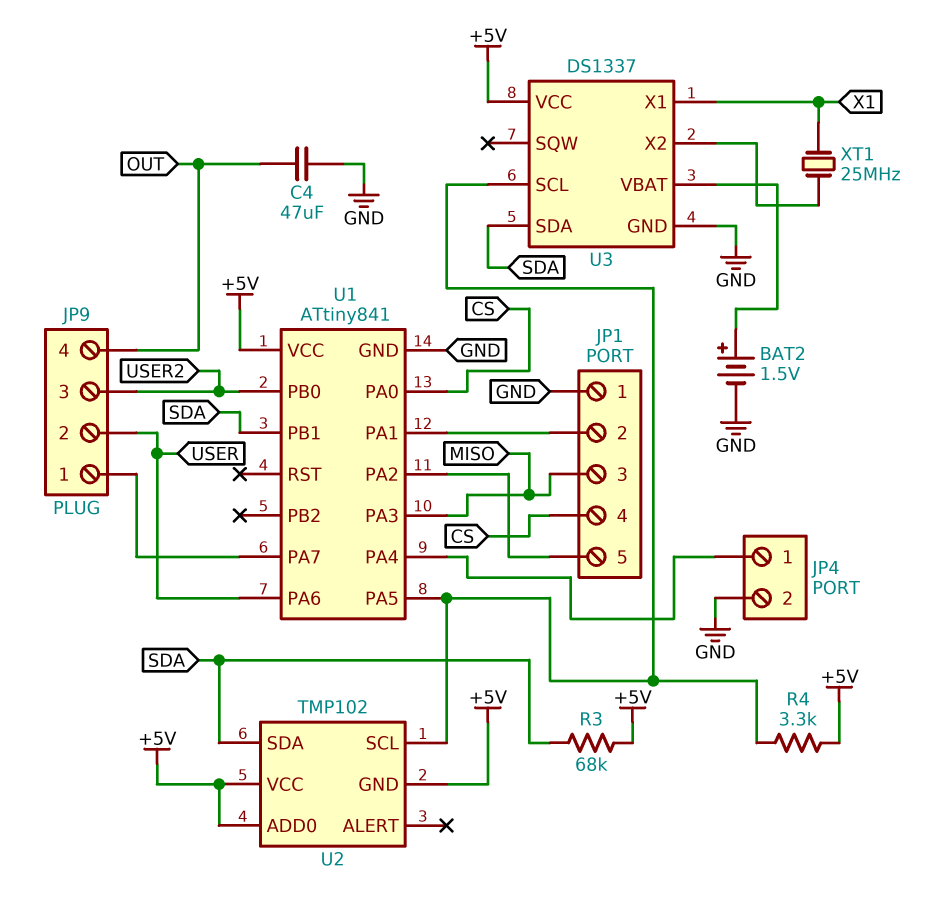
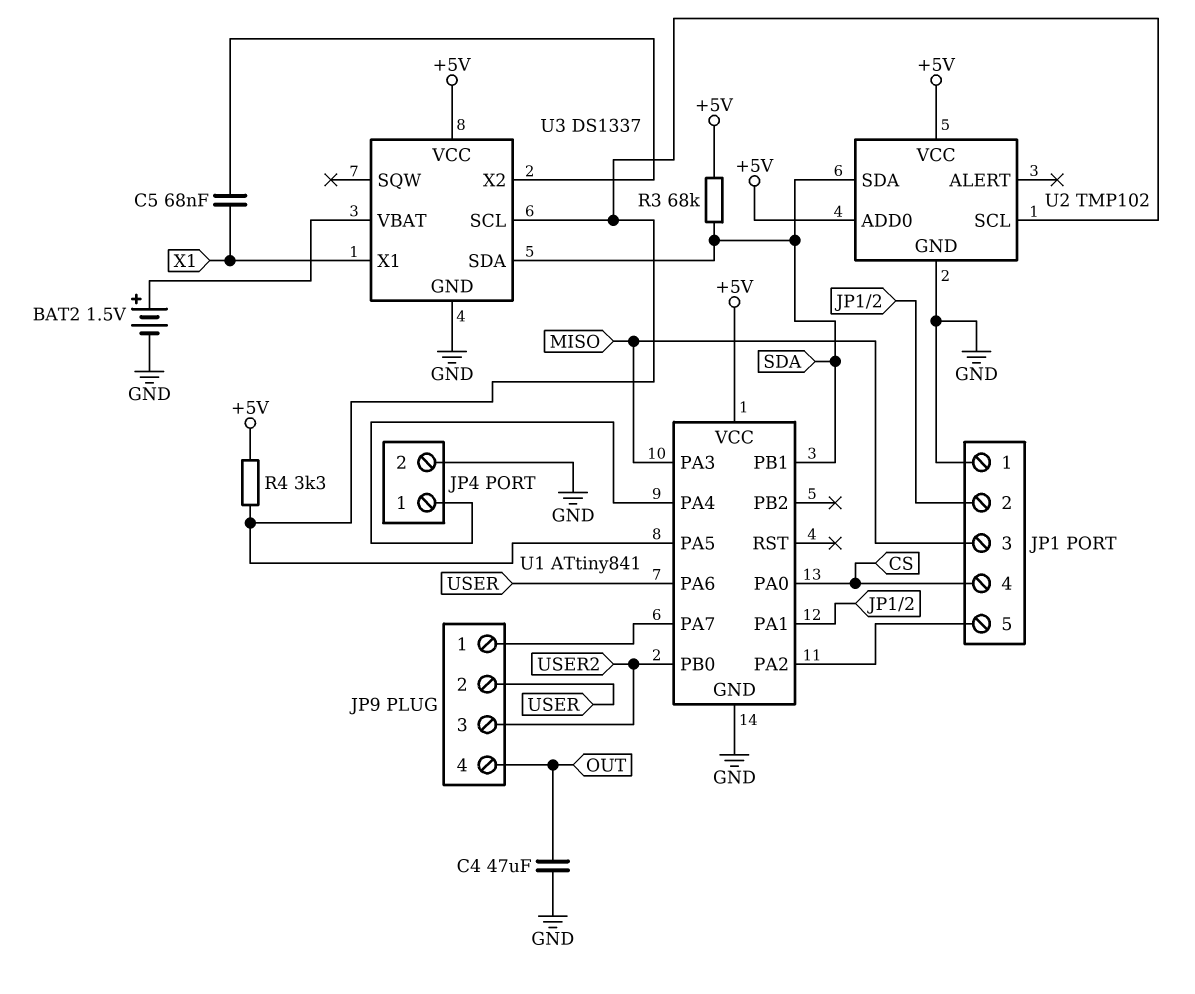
C5: none -> 68nF (U3/X2, X1)
U2 pin GND: +5V -> GND
XT1: 25MHz (U3/X2, X1) -> none

